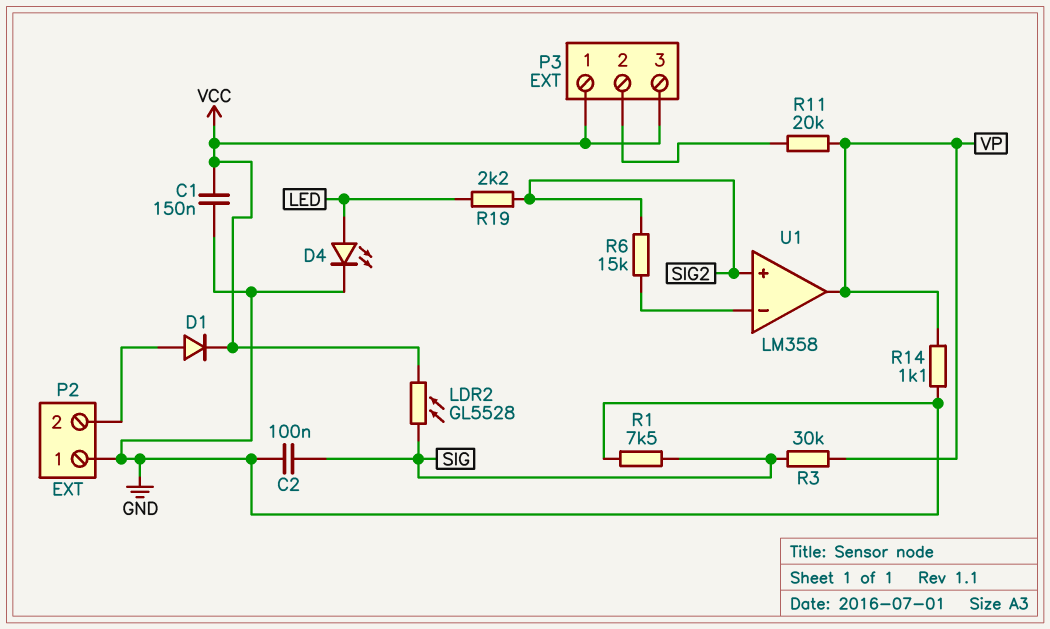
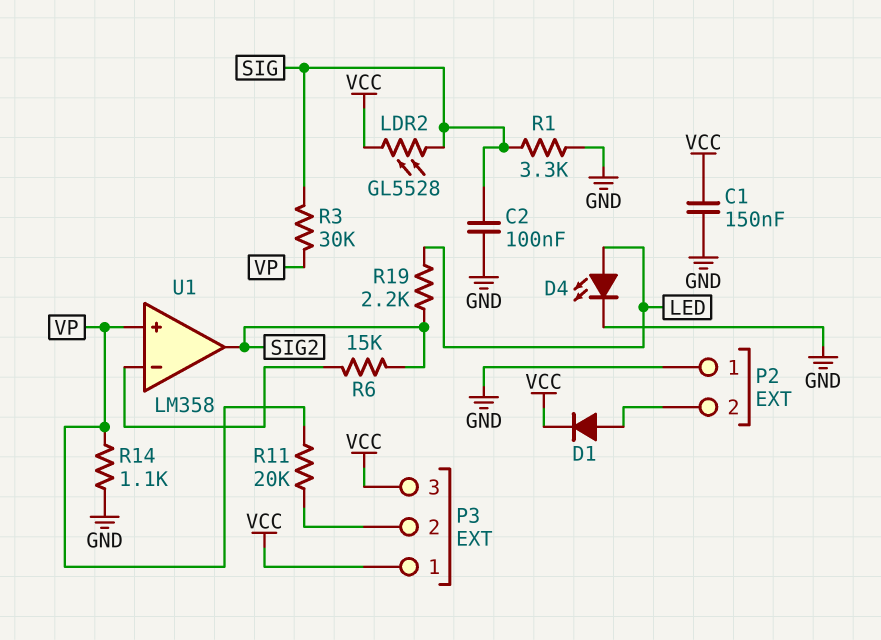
R1: 7.5k (GND, SIG) -> 3.3k (GND, SIG)
U1 pin in+: SIG2 -> VP
U1 pin out: VP -> SIG2

